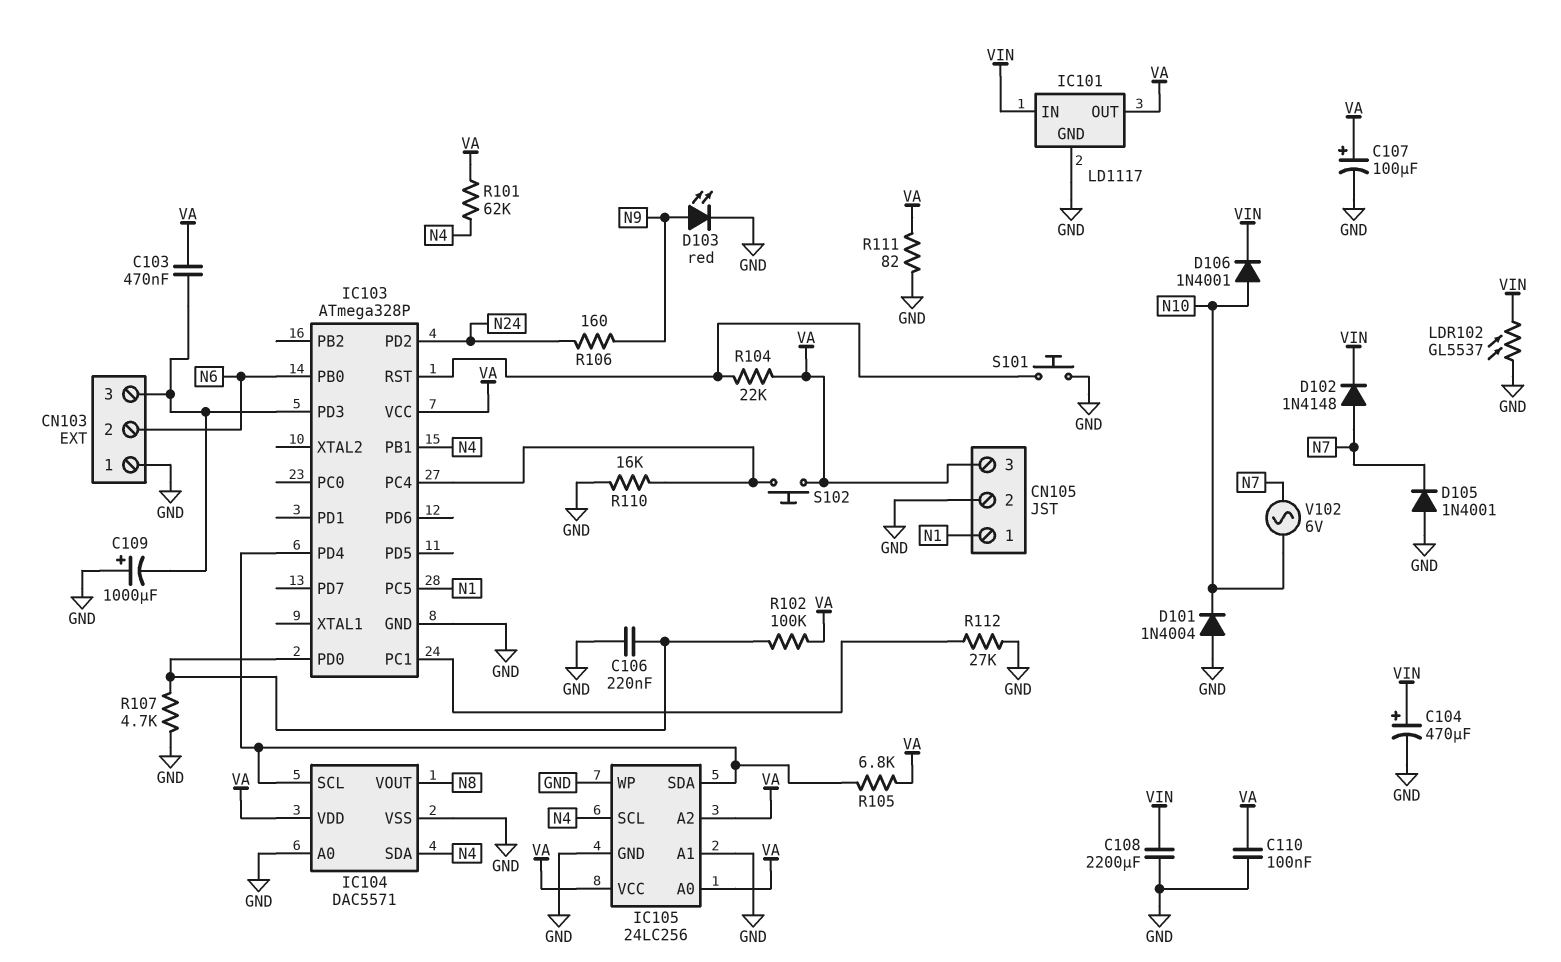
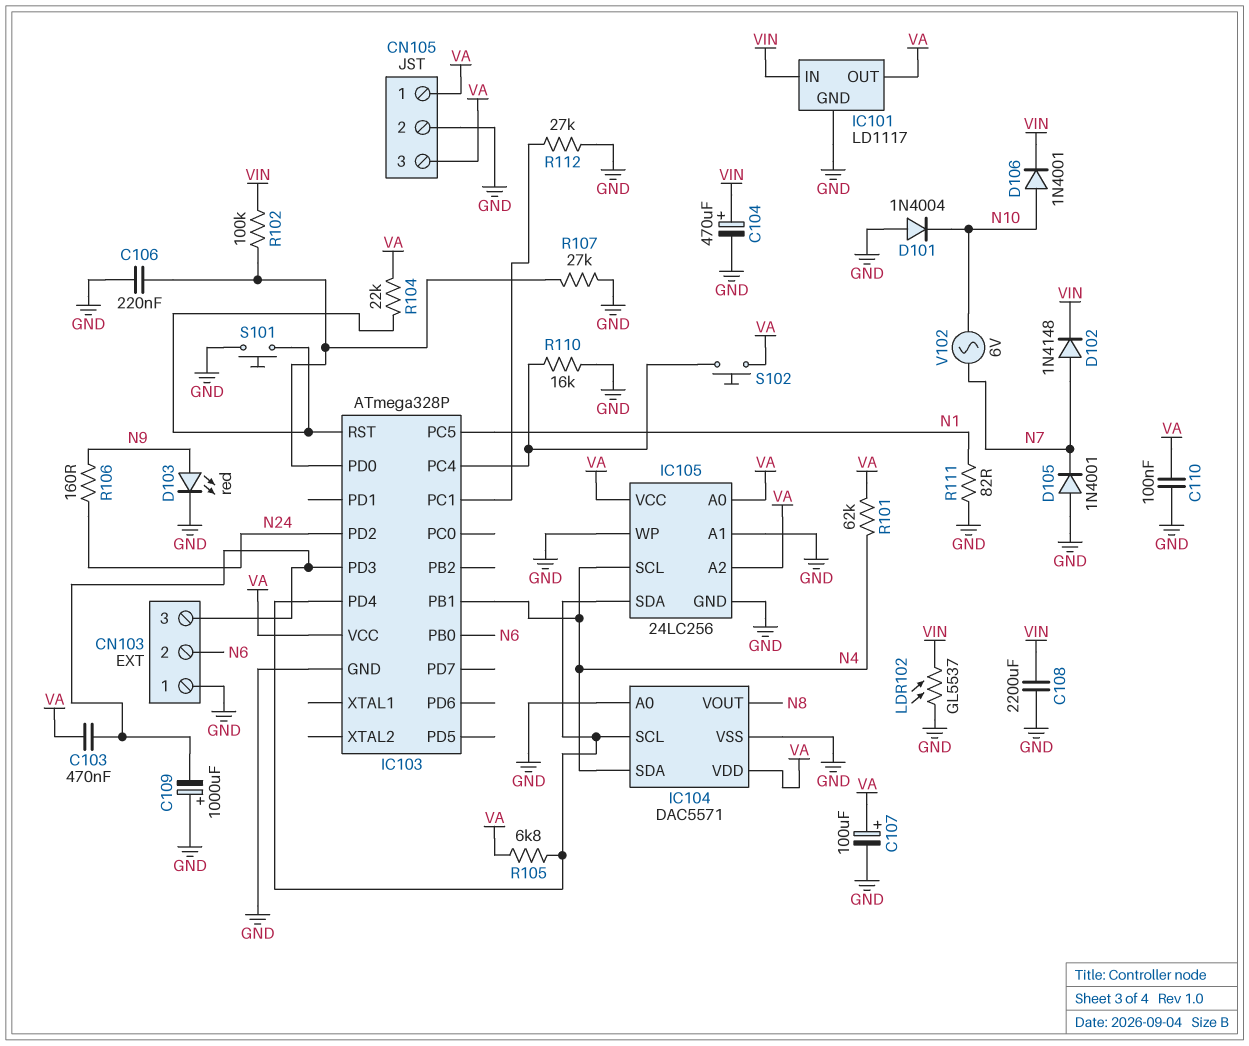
CN105 pin 1: N1 -> VA
R102: 100k (IC103/PD0, VA) -> 100k (IC103/PD0, VIN)
R107: 4.7k (GND, IC103/PD0) -> 27k (GND, IC103/PD0)
R111: 82 (GND, VA) -> 82 (GND, N1)

